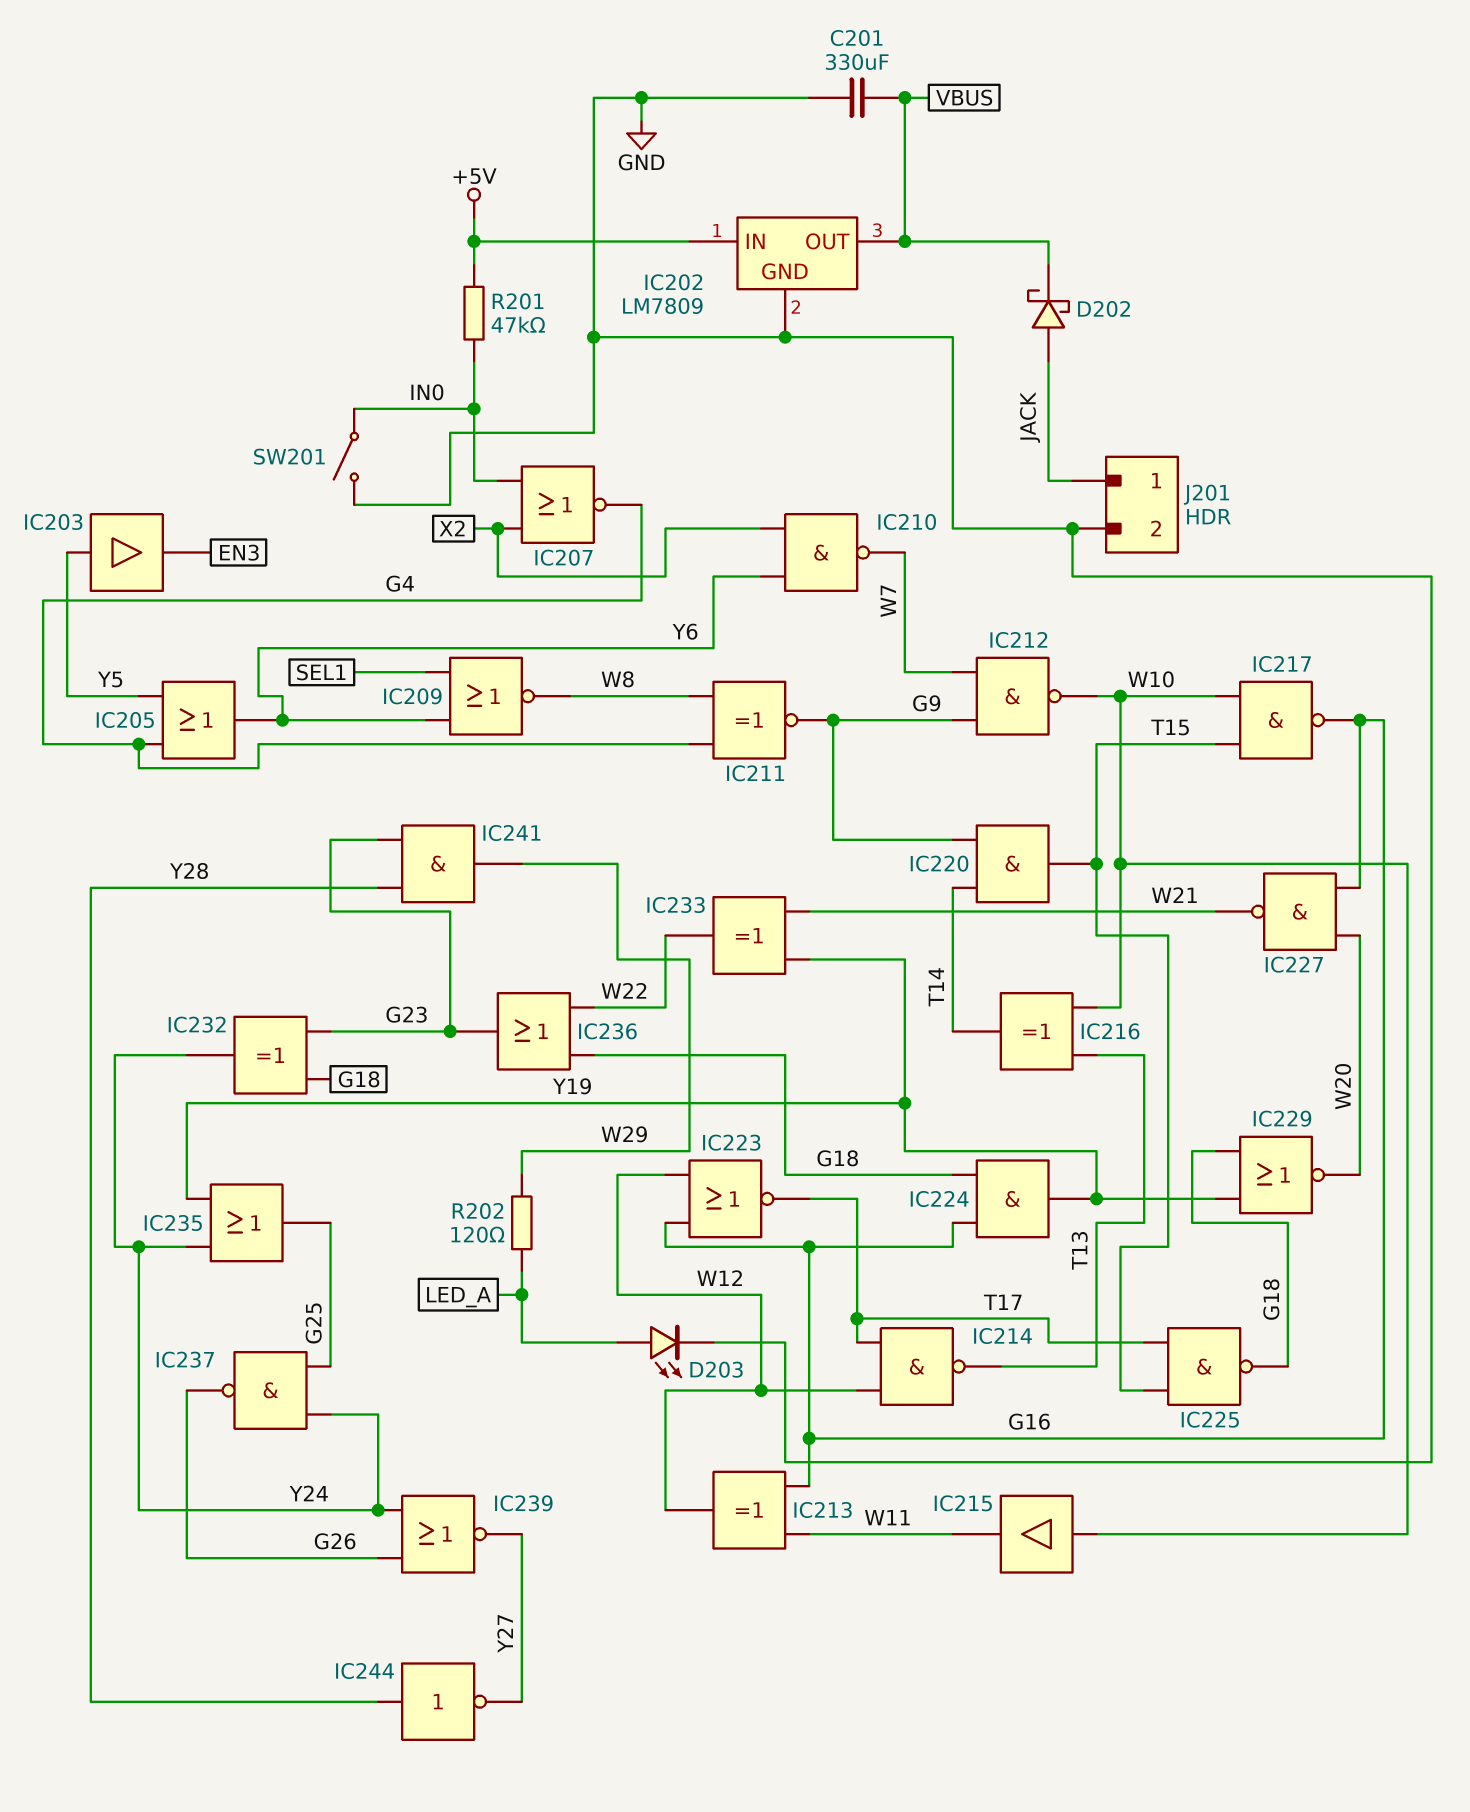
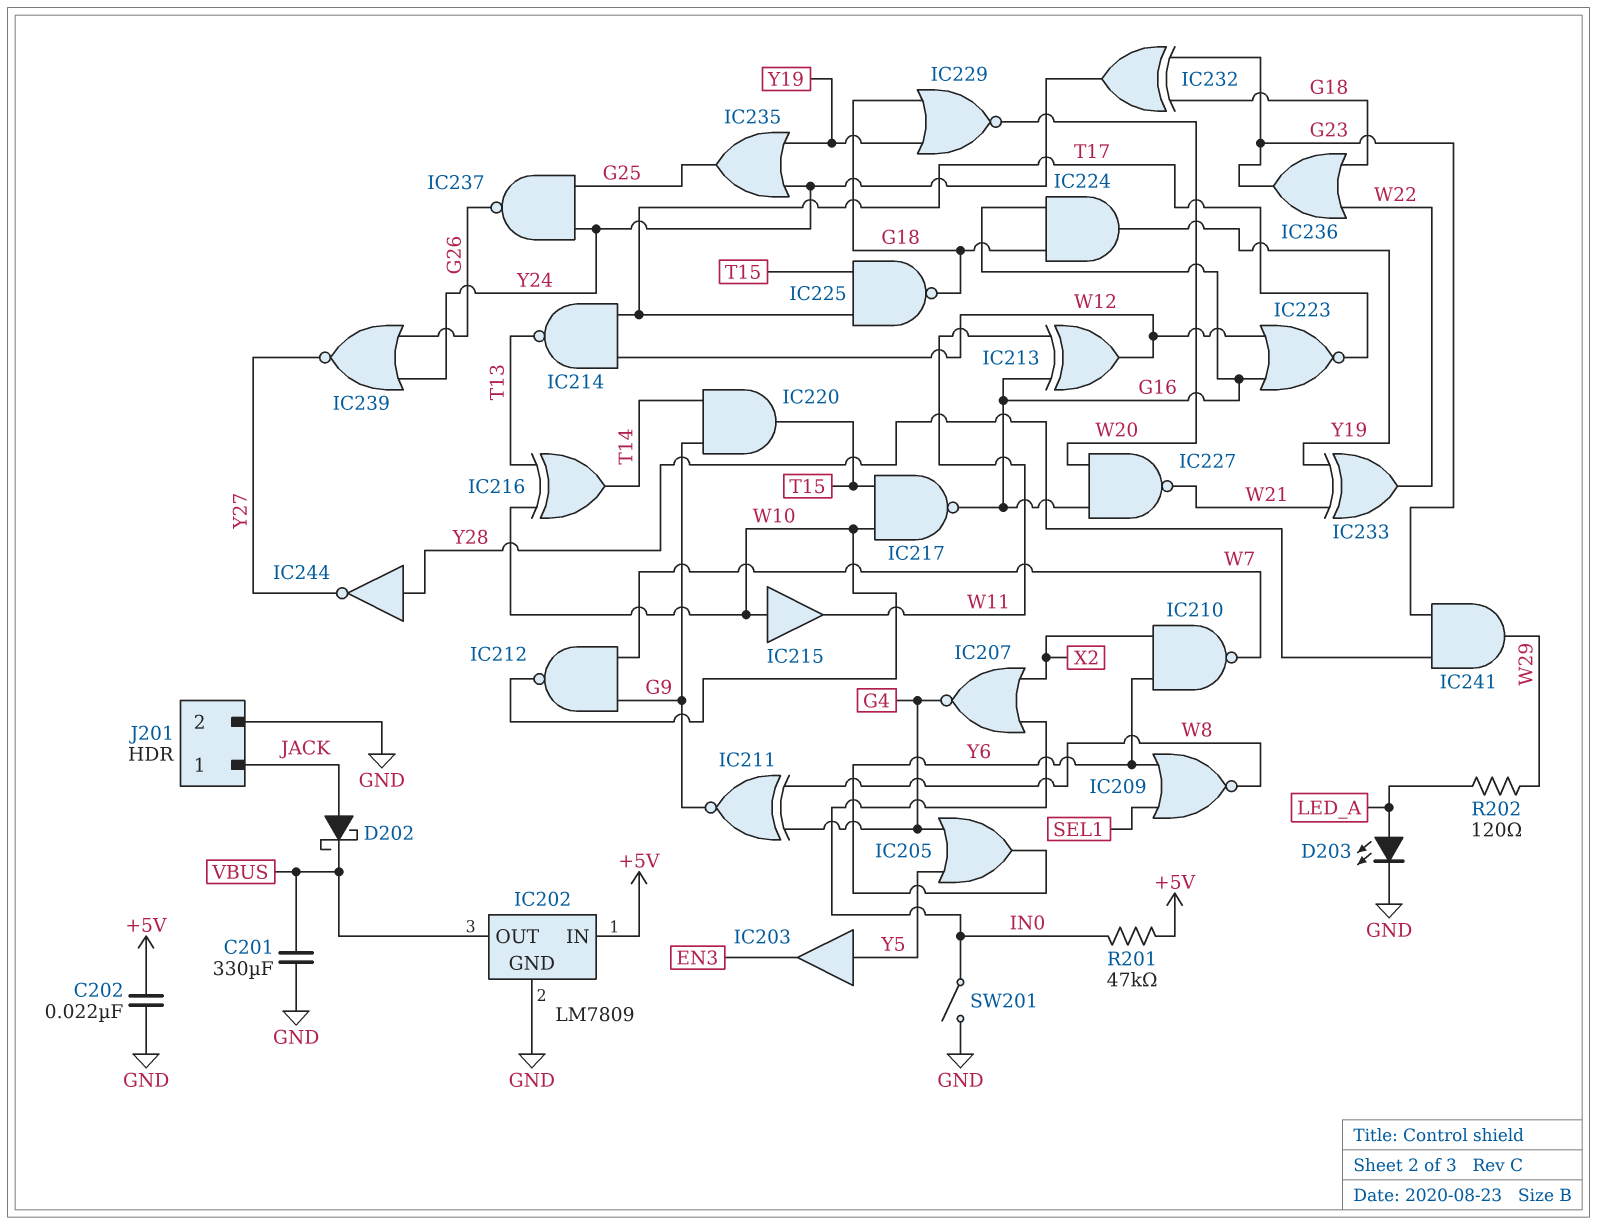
C202: none -> 22nF (+5V, GND)

